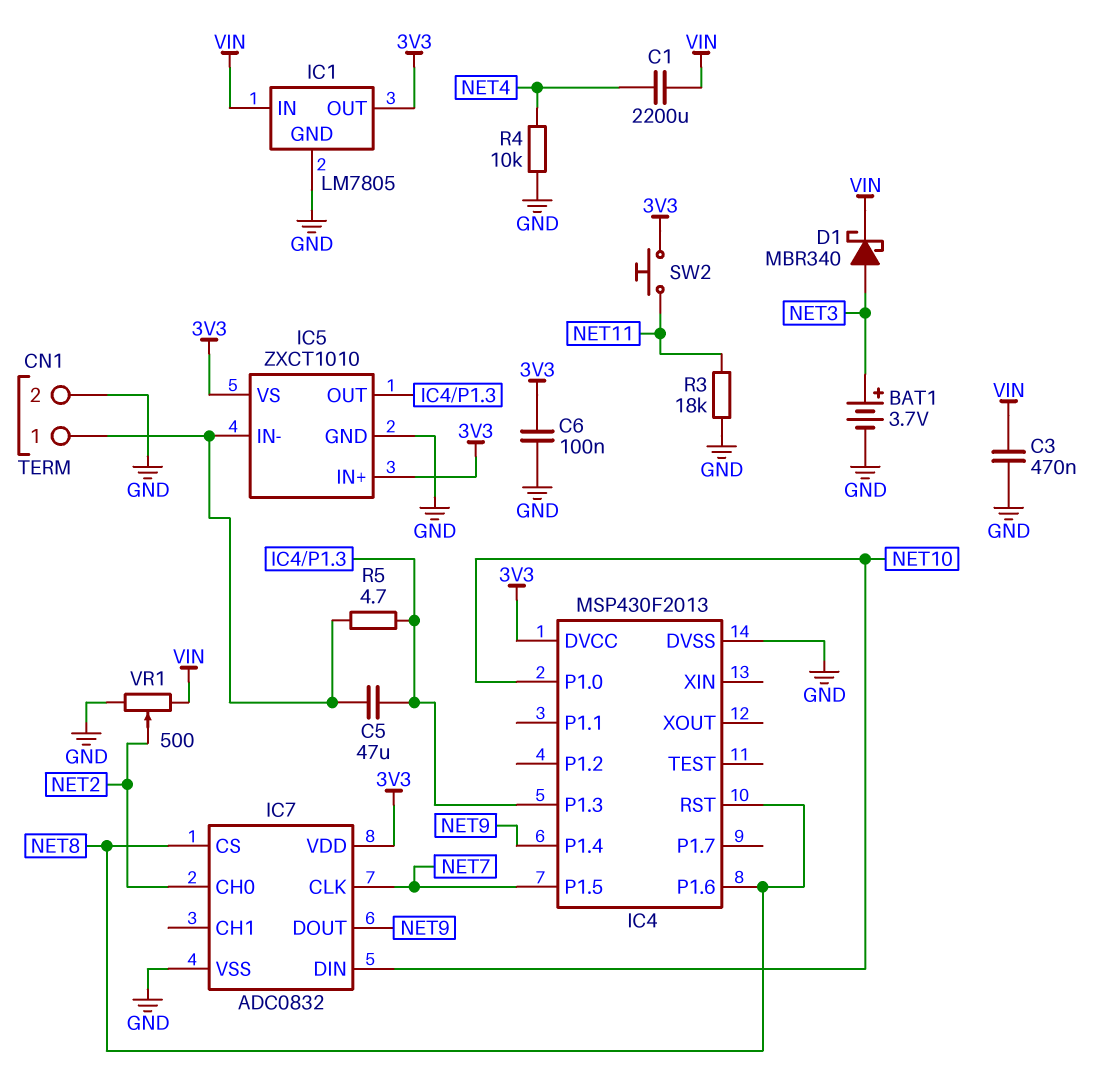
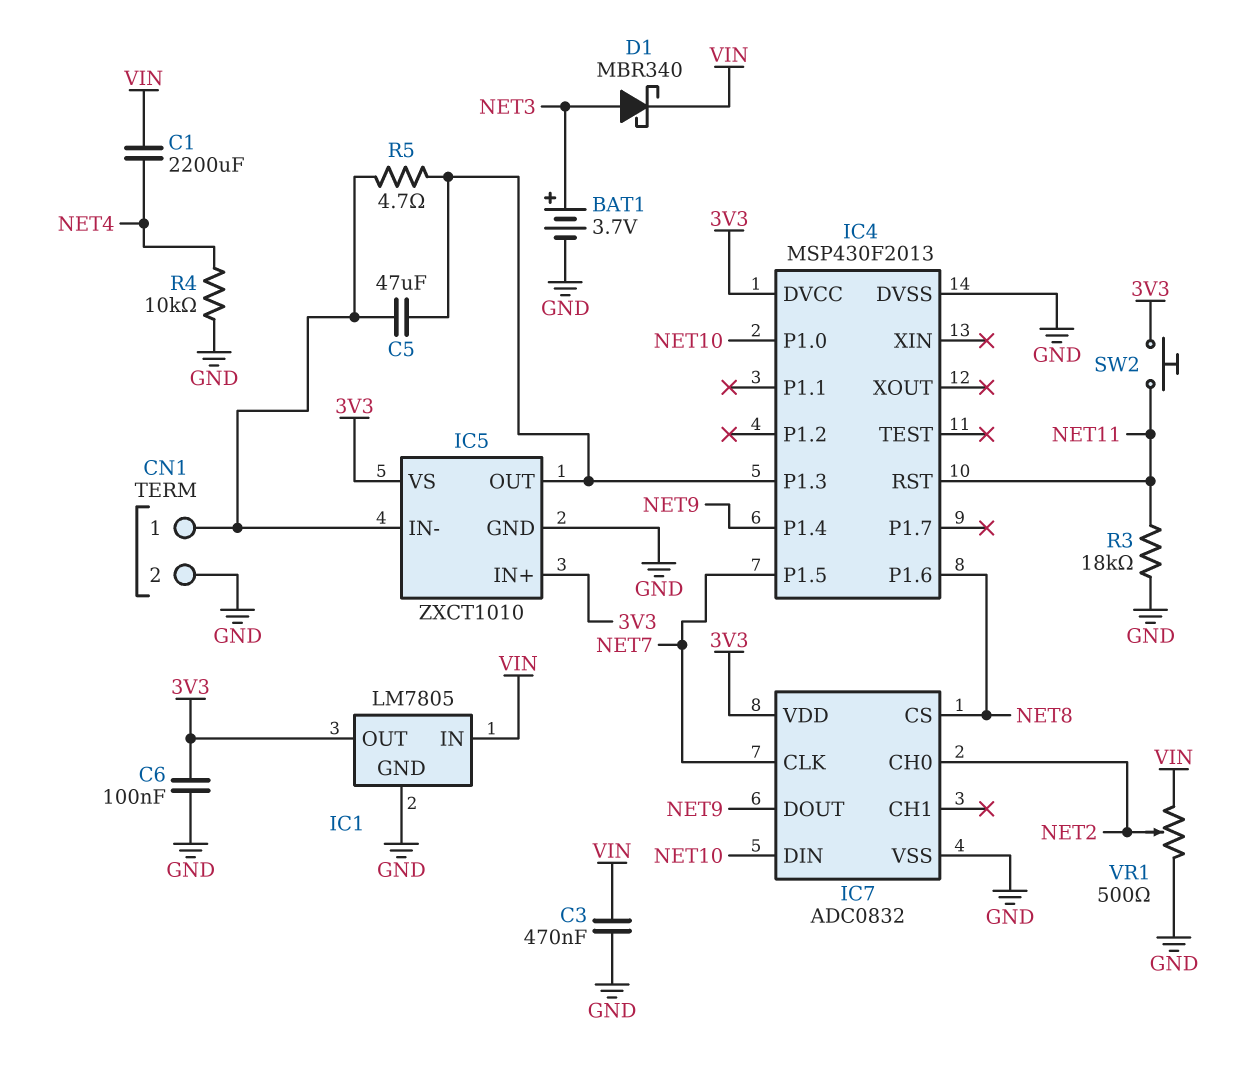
IC4 pin RST: NET8 -> NET11

